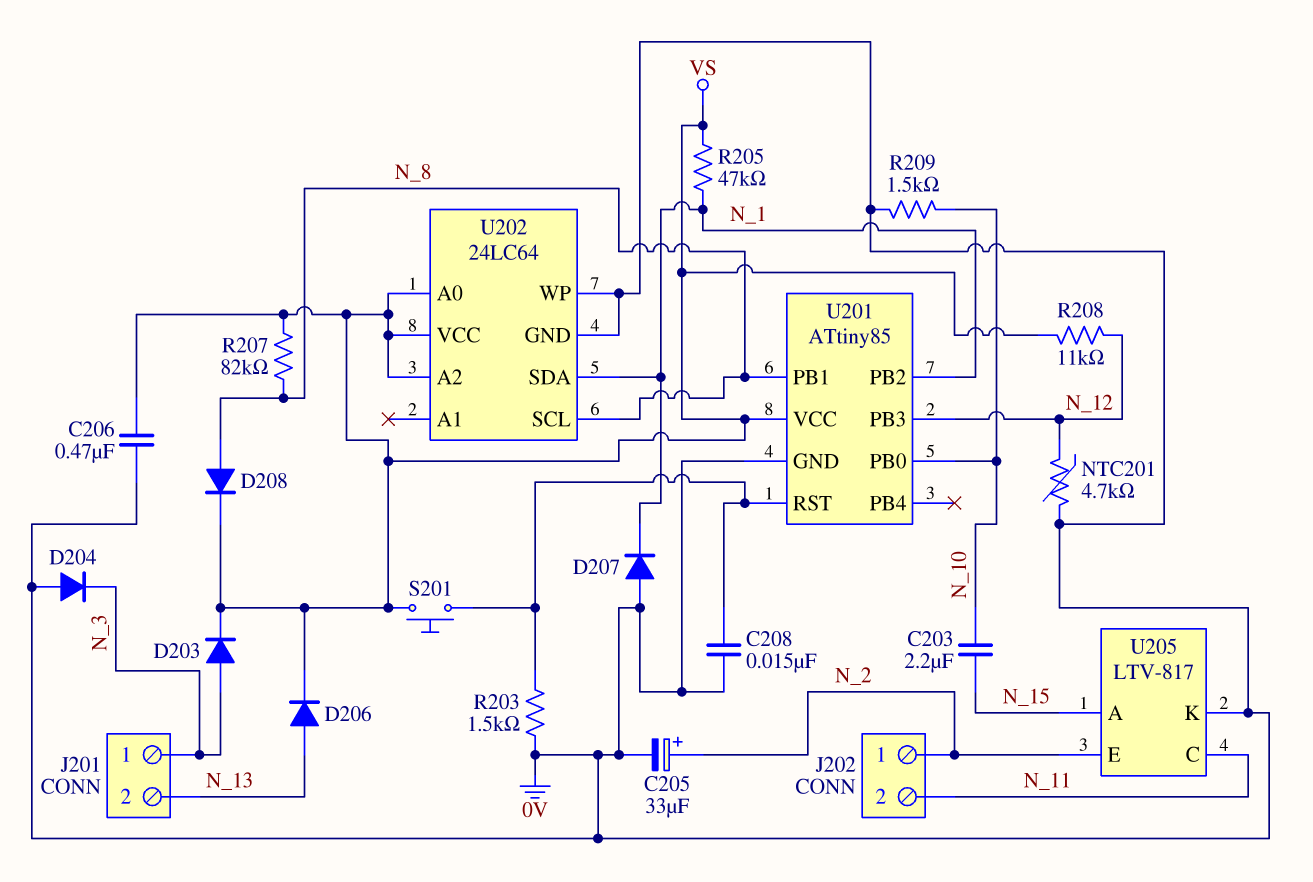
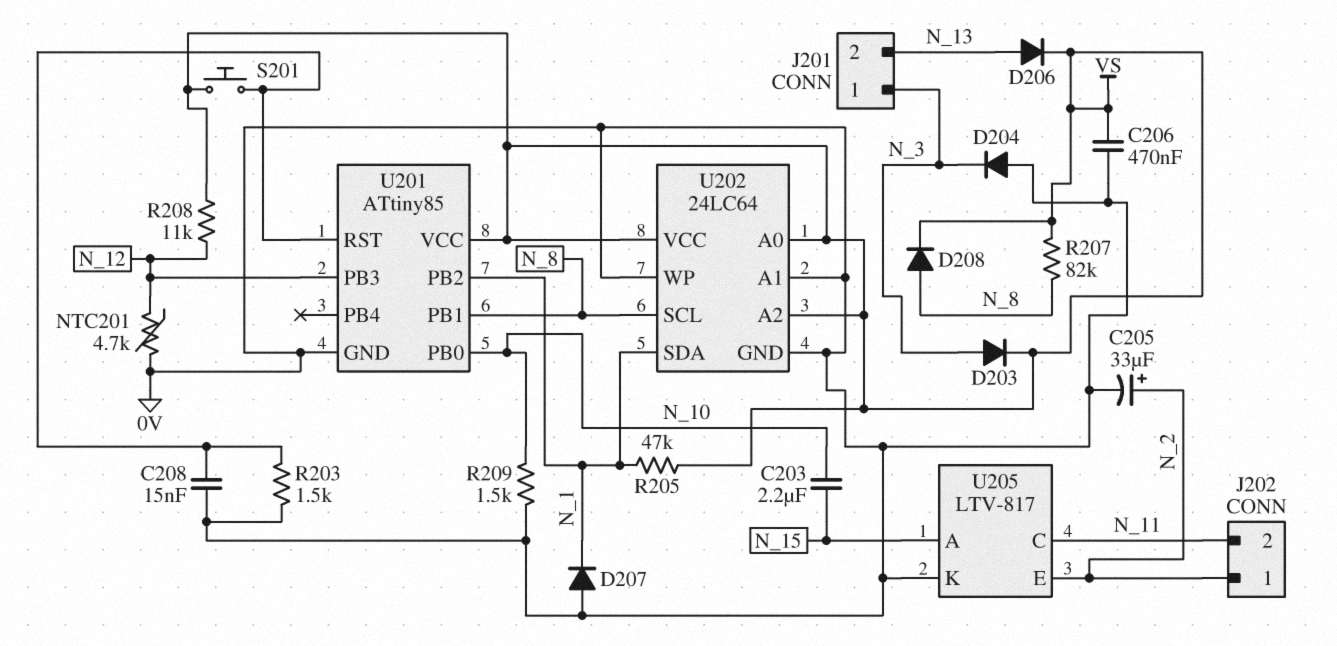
U202 pin A1: none -> 0V

